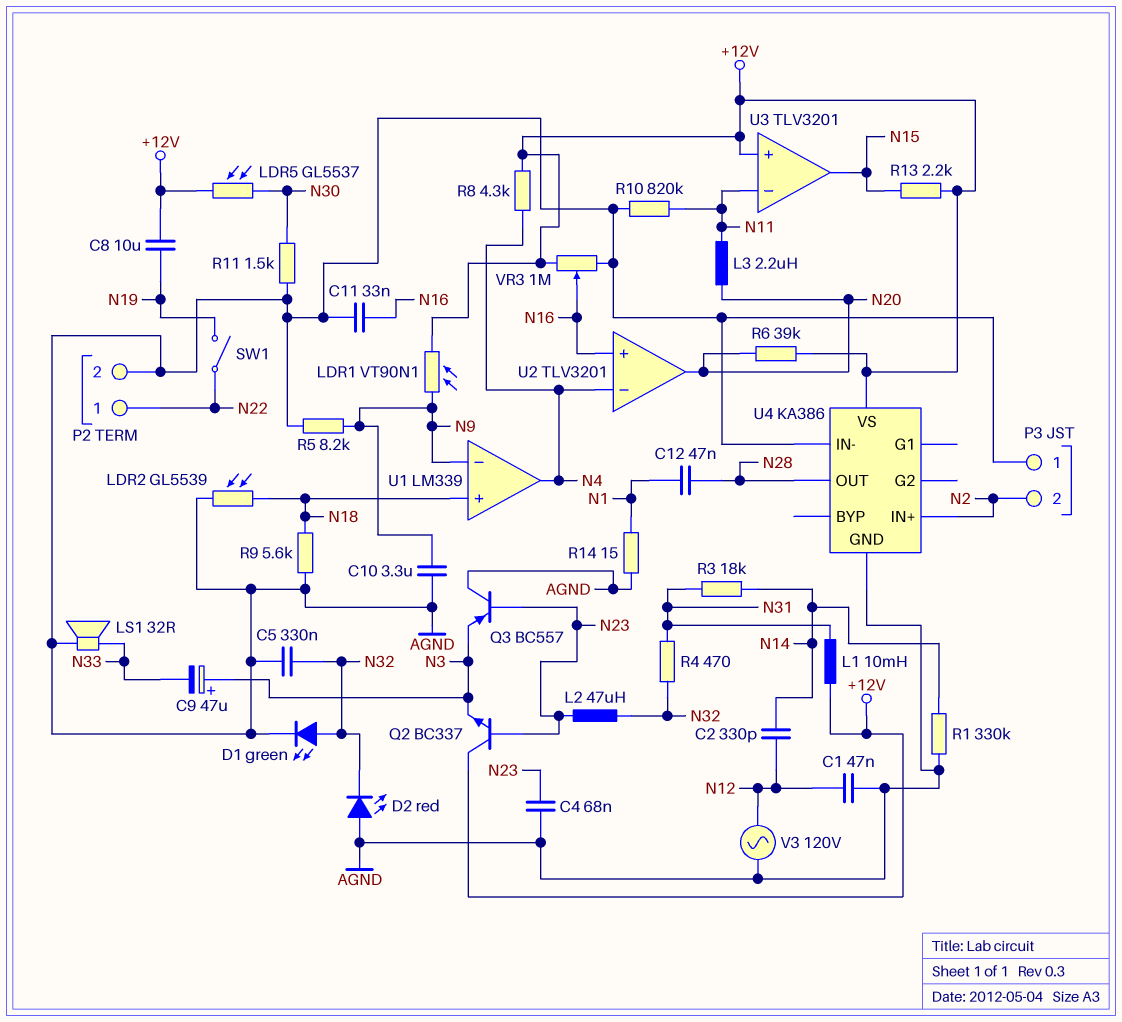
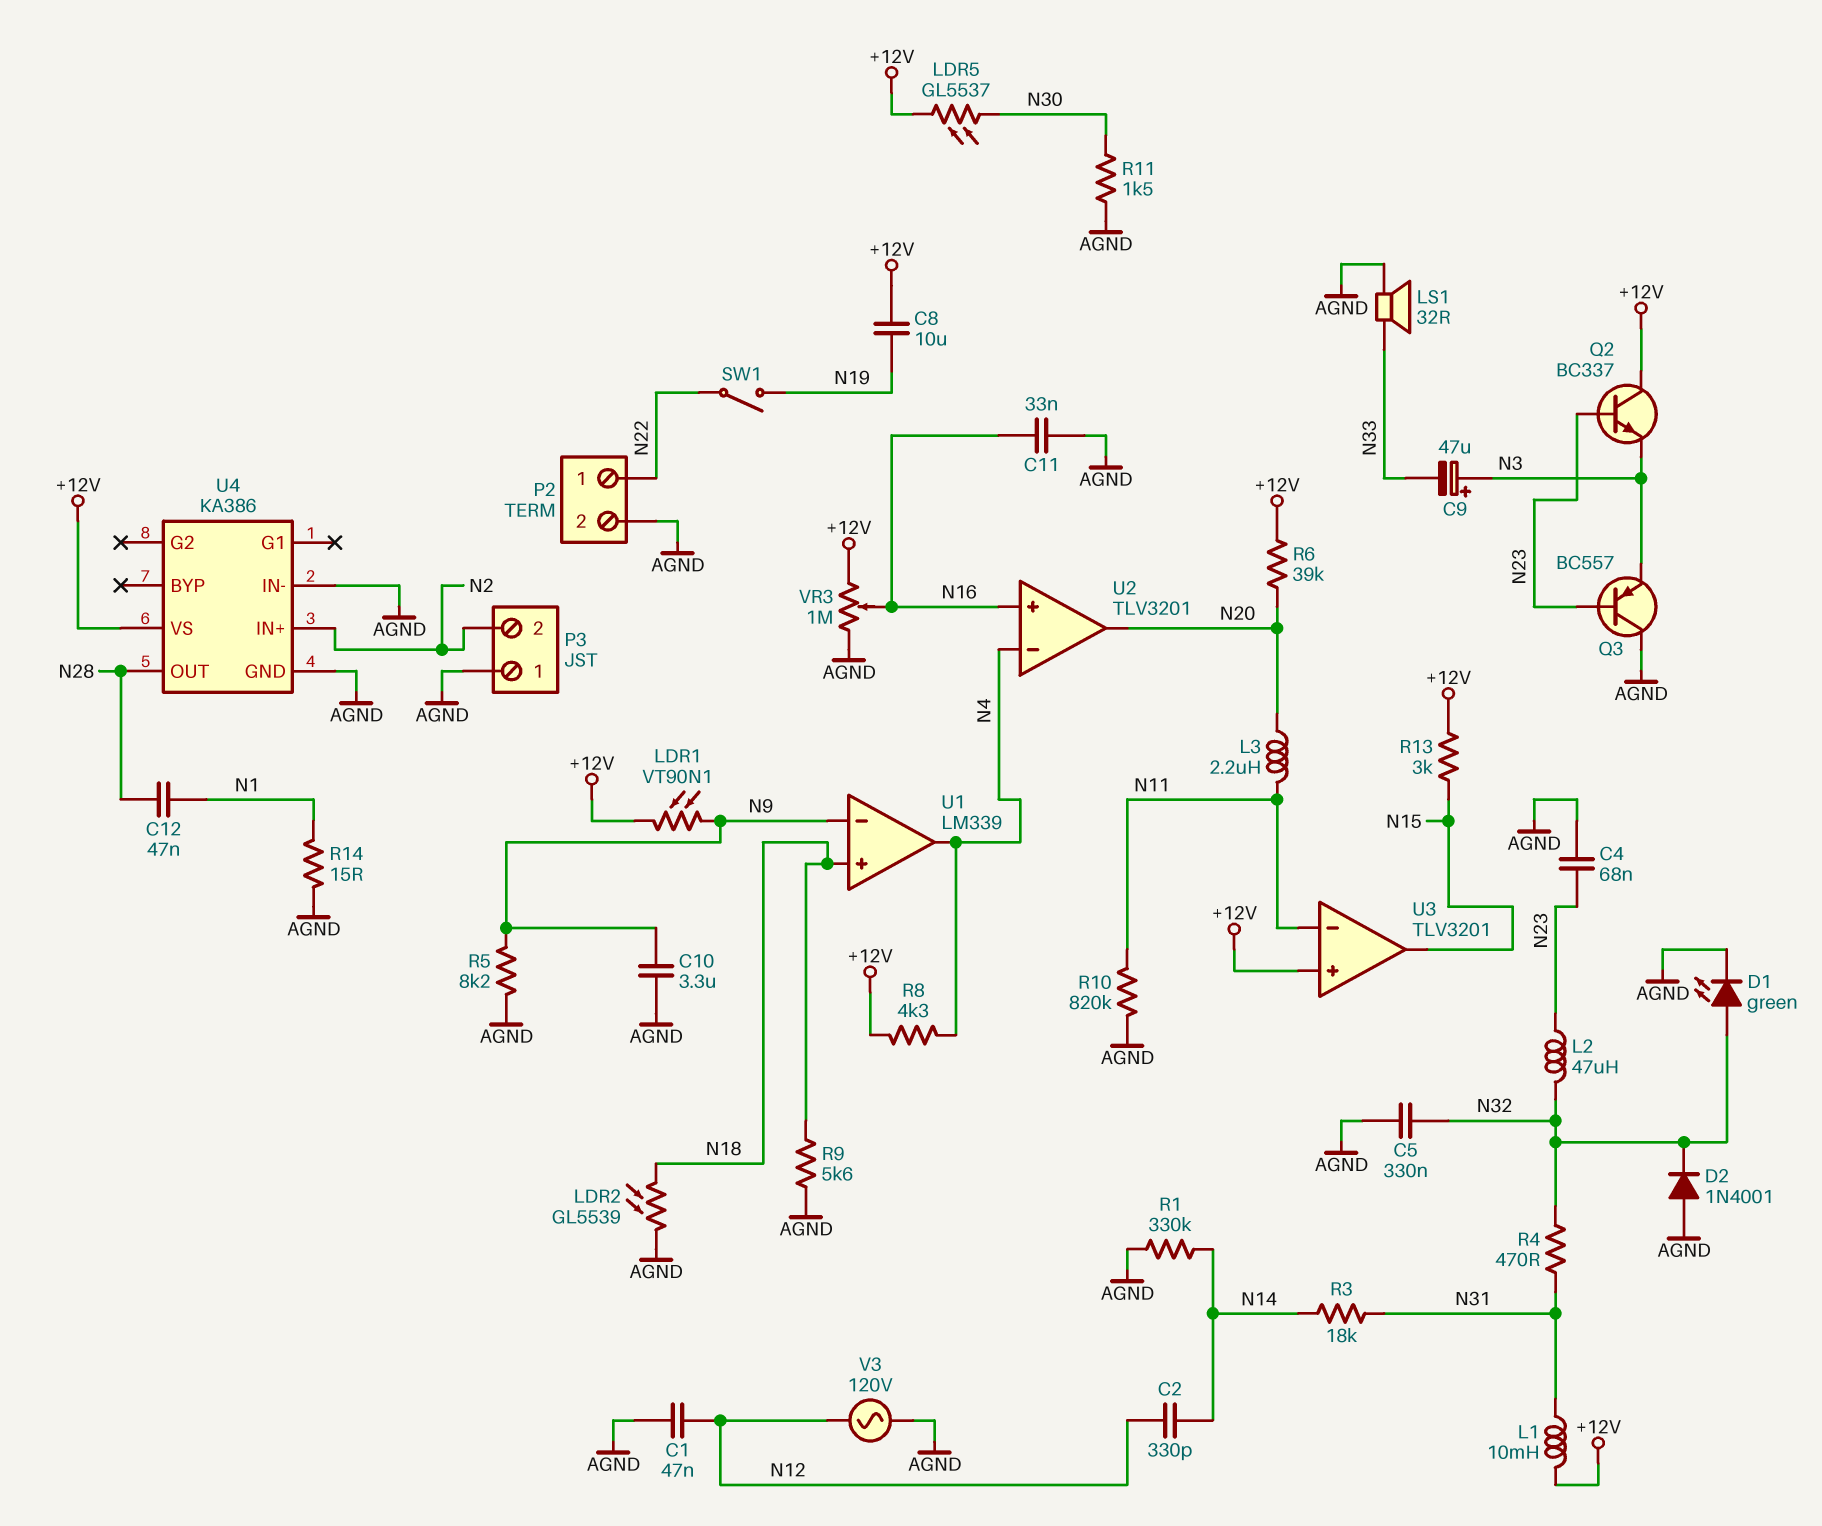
D2: LED red (A AGND, K N32) -> diode 1N4001 (A AGND, K N32)
R13: 2.2k (+12V, N15) -> 3k (+12V, N15)

